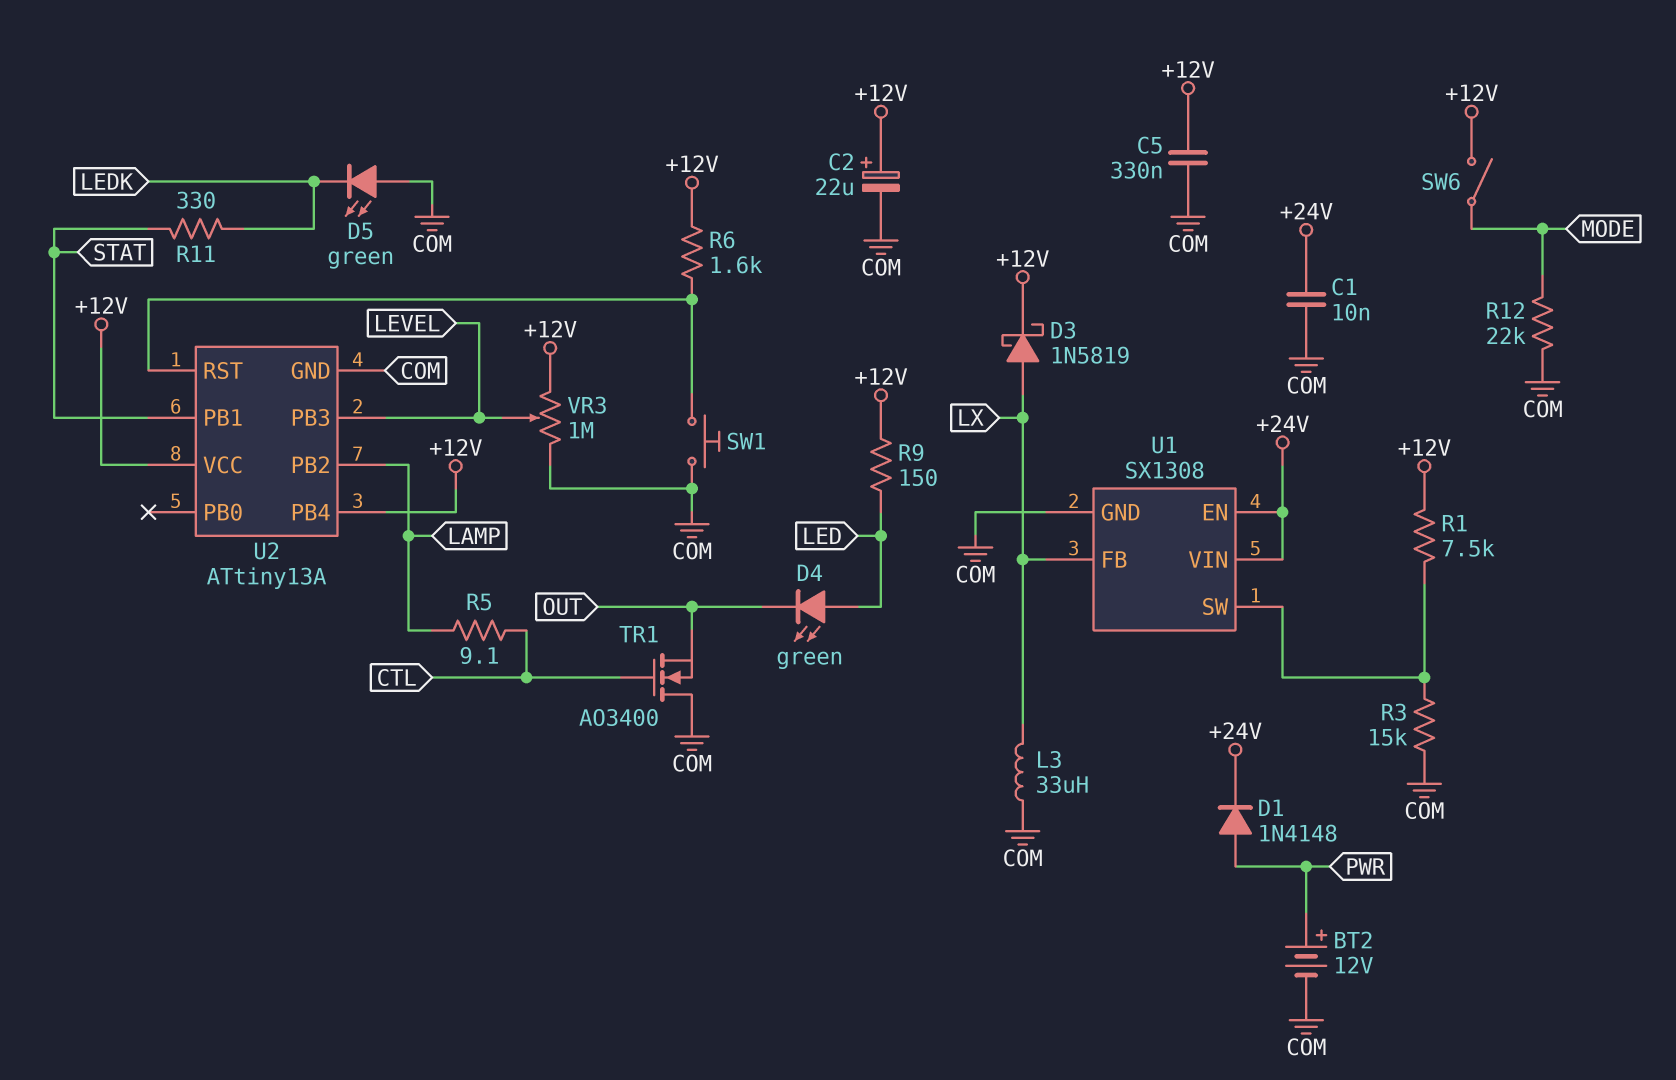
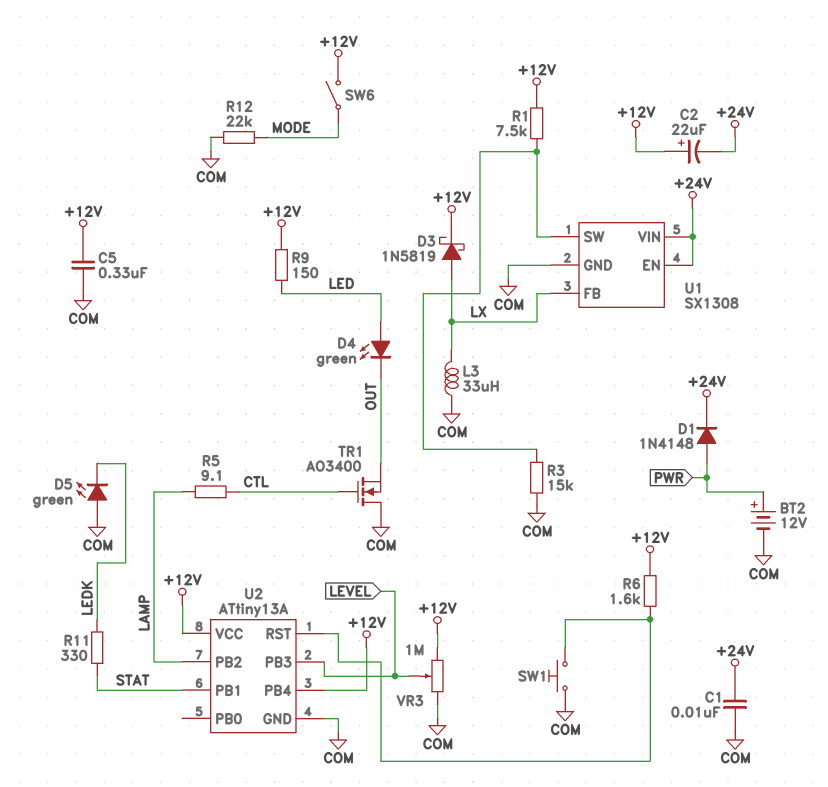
C2: 22uF (plus +12V, minus COM) -> 22uF (plus +12V, minus +24V)

